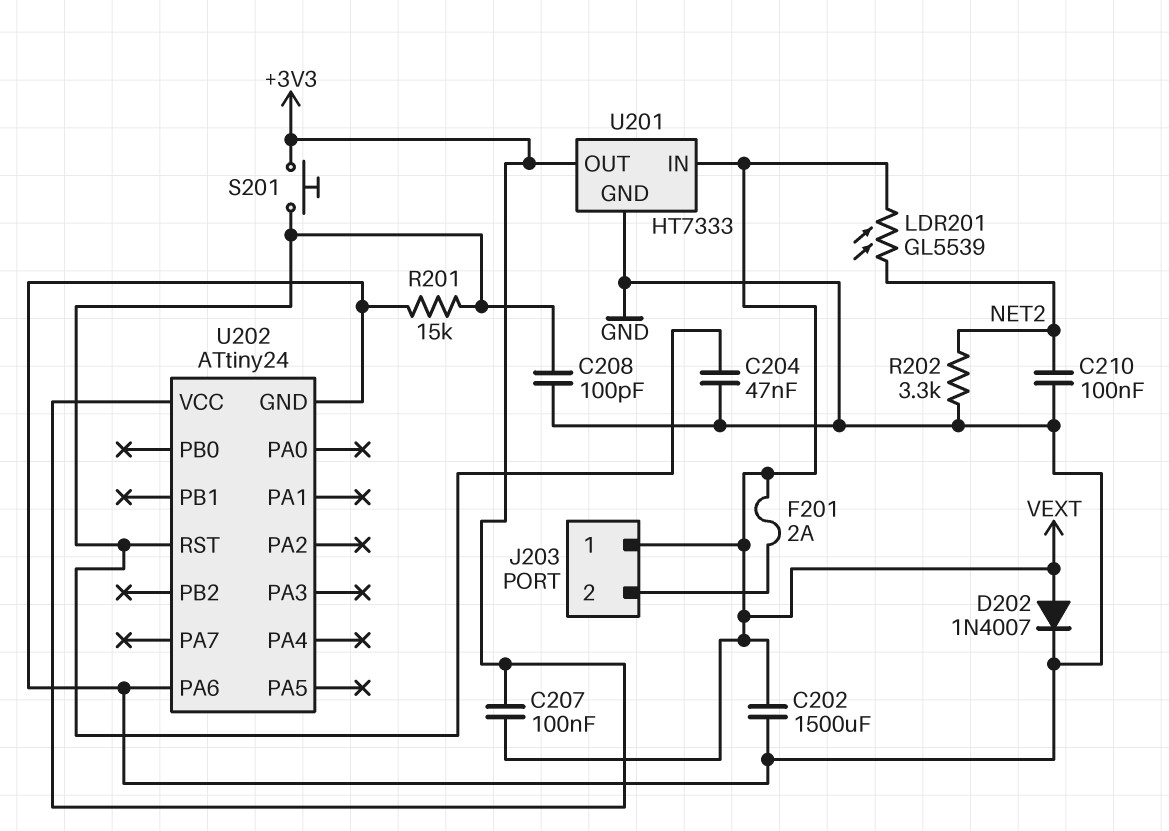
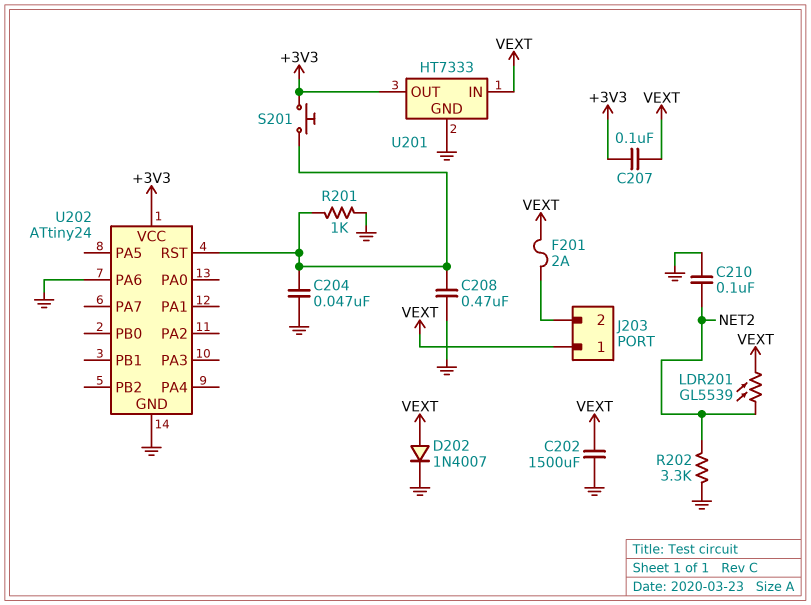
C208: 100pF (GND, U202/RST) -> 470nF (GND, U202/RST)
R201: 15k (GND, U202/RST) -> 1k (GND, U202/RST)

